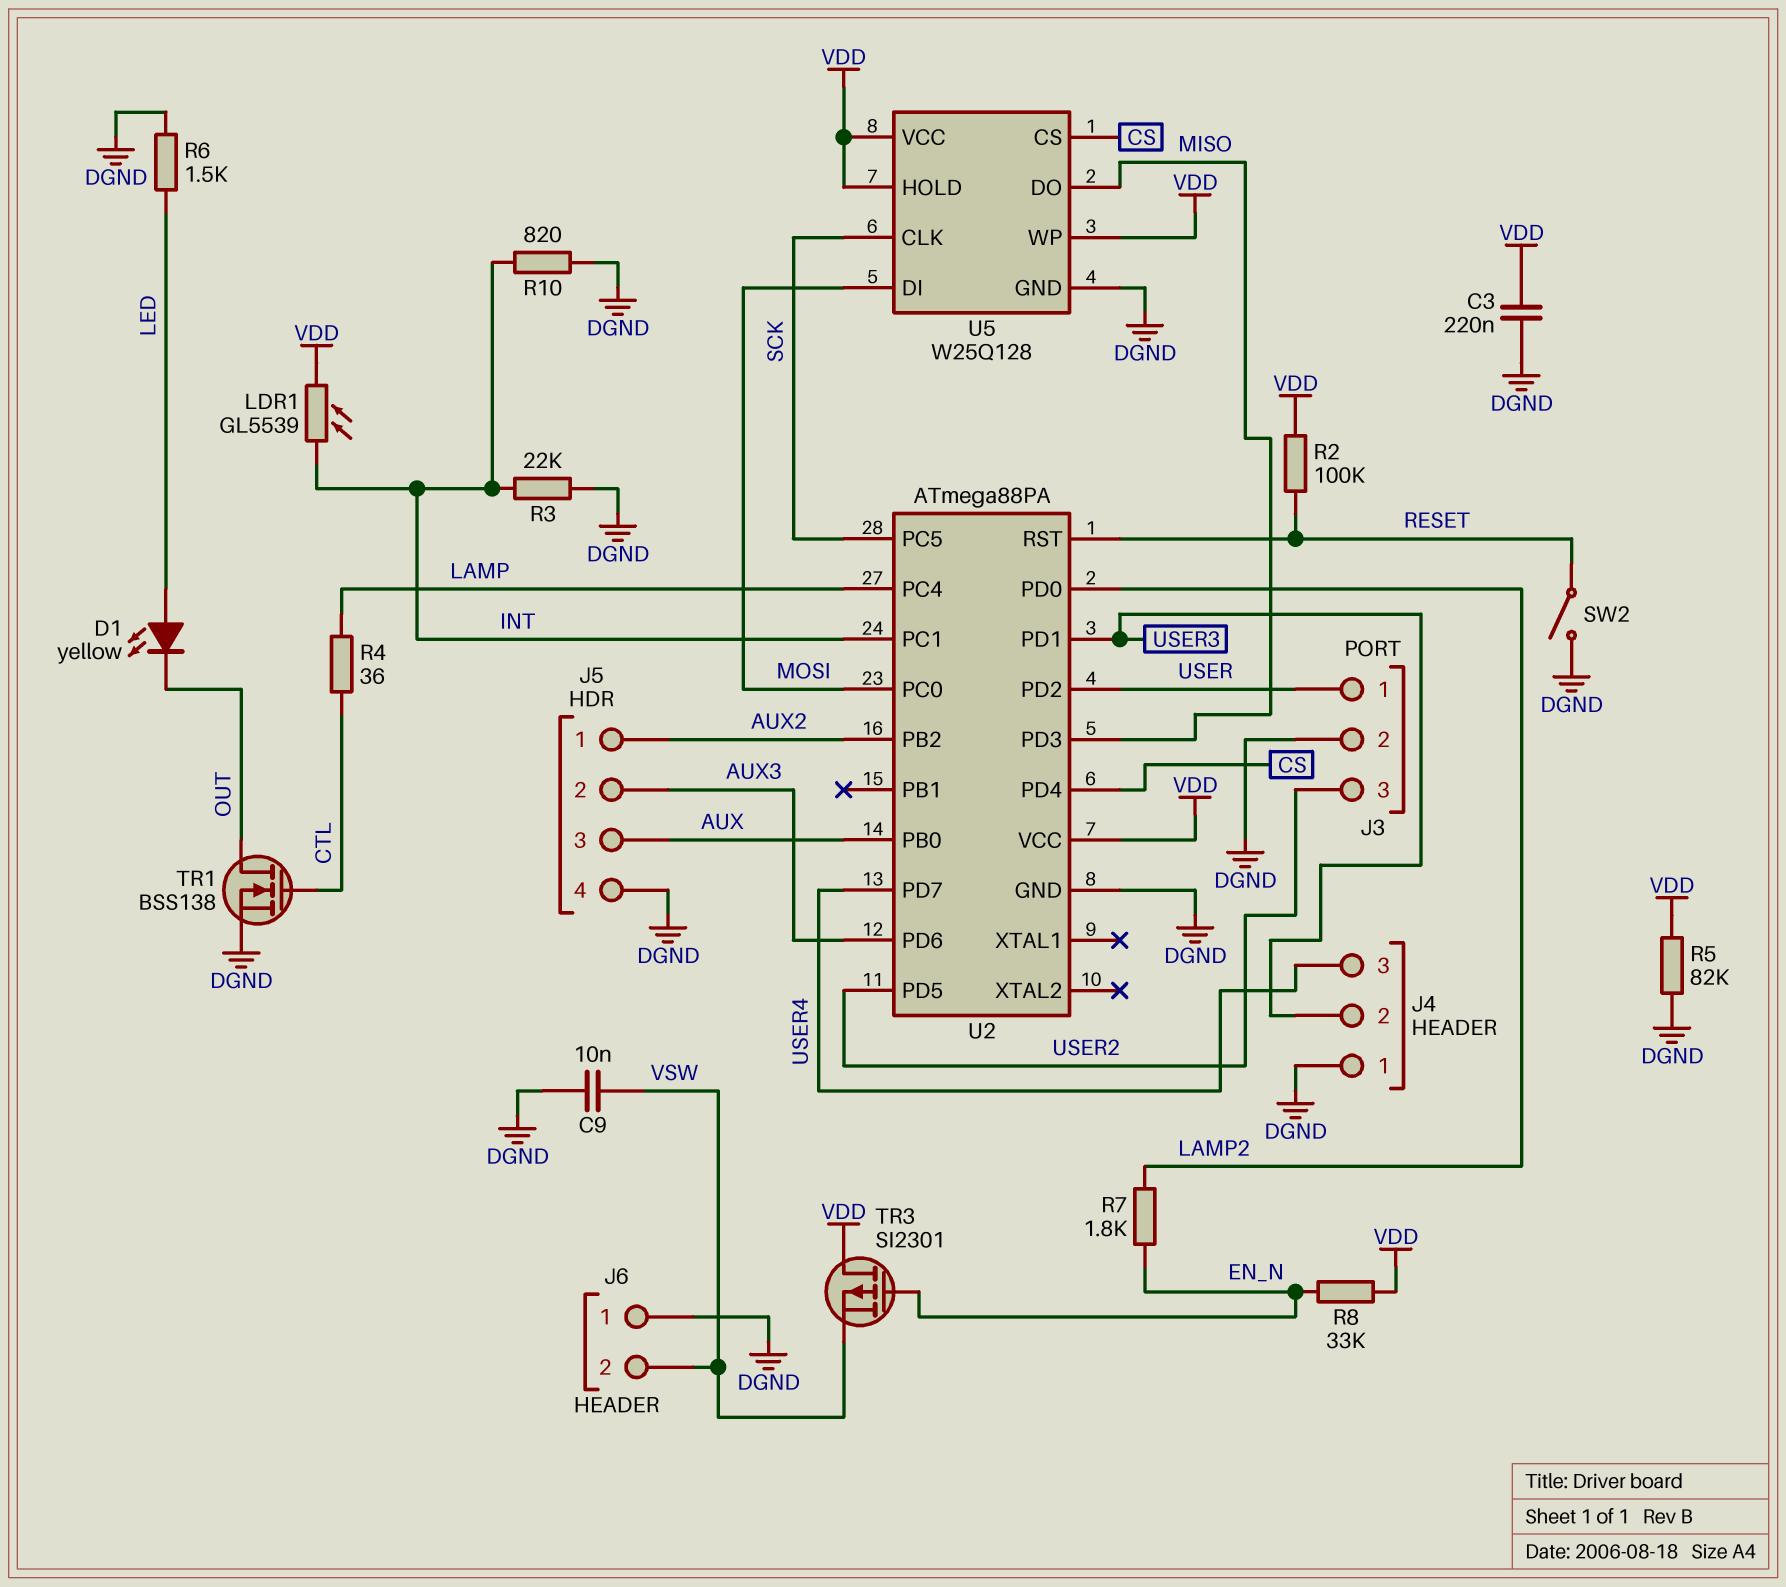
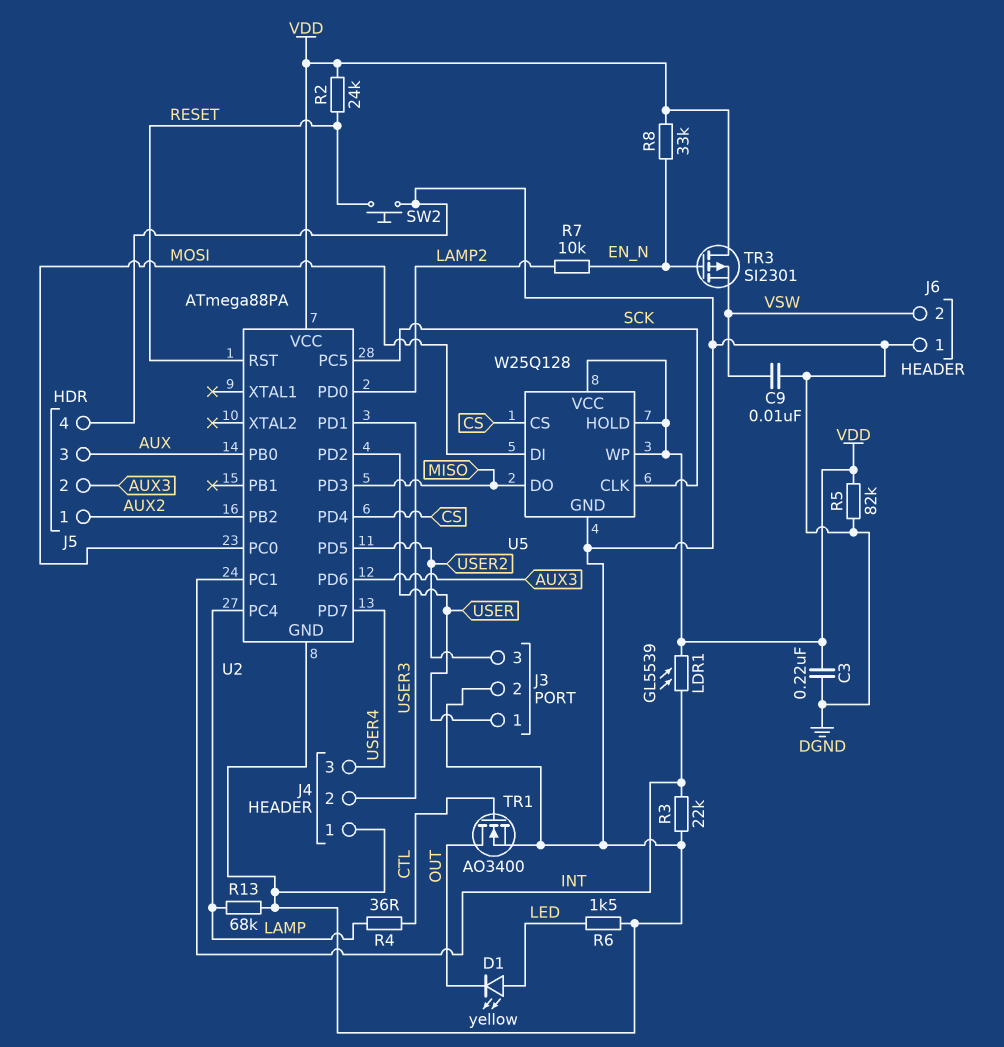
R2: 100k (RESET, VDD) -> 24k (RESET, VDD)
R7: 1.8k (EN_N, LAMP2) -> 10k (EN_N, LAMP2)
R10: 820 (DGND, INT) -> none
R13: none -> 68k (DGND, LAMP)
SW2: switch (DGND, RESET) -> button (DGND, RESET)
TR1: NMOS BSS138 (G CTL, D OUT, S DGND) -> NMOS AO3400 (G CTL, D OUT, S DGND)

